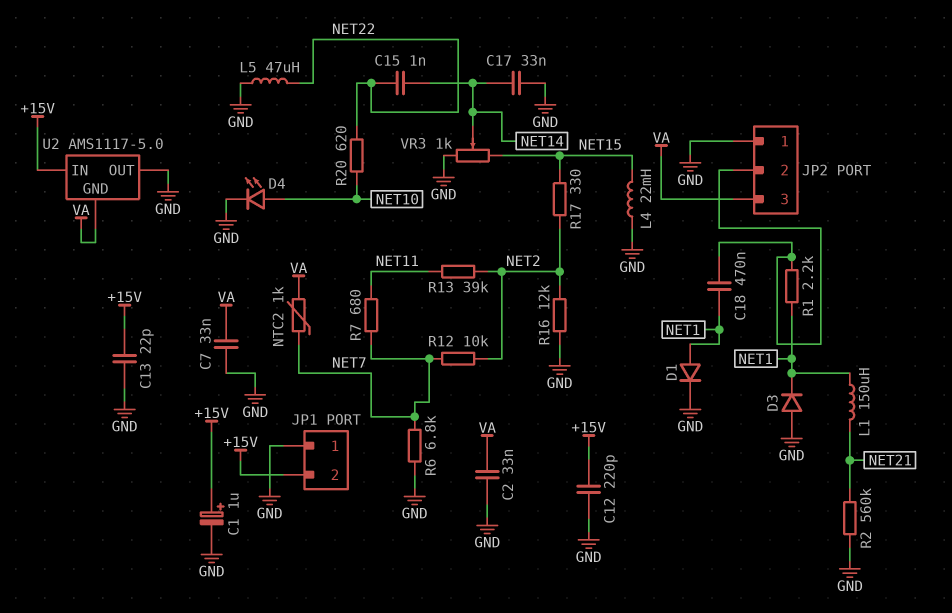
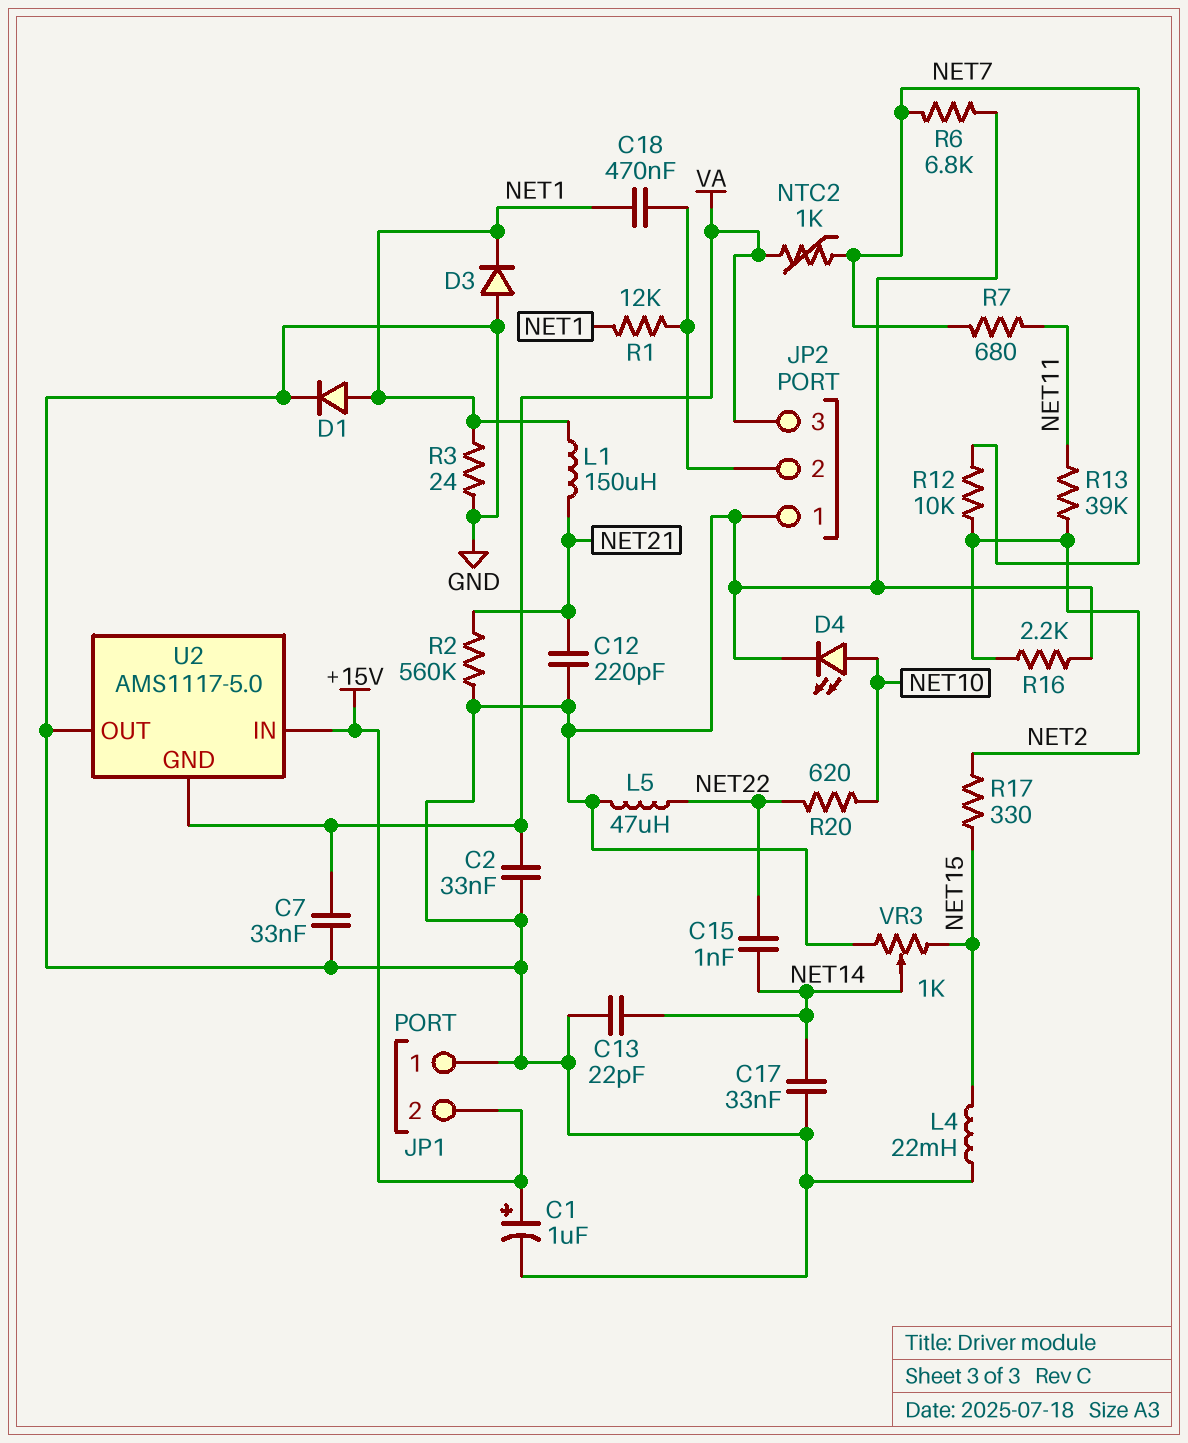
C12: 220pF (+15V, GND) -> 220pF (GND, NET21)
C13: 22pF (+15V, GND) -> 22pF (GND, NET14)
R1: 2.2k (JP2/2, NET1) -> 12k (JP2/2, NET1)
R3: none -> 24 (GND, NET1)
R16: 12k (GND, NET2) -> 2.2k (GND, NET2)

